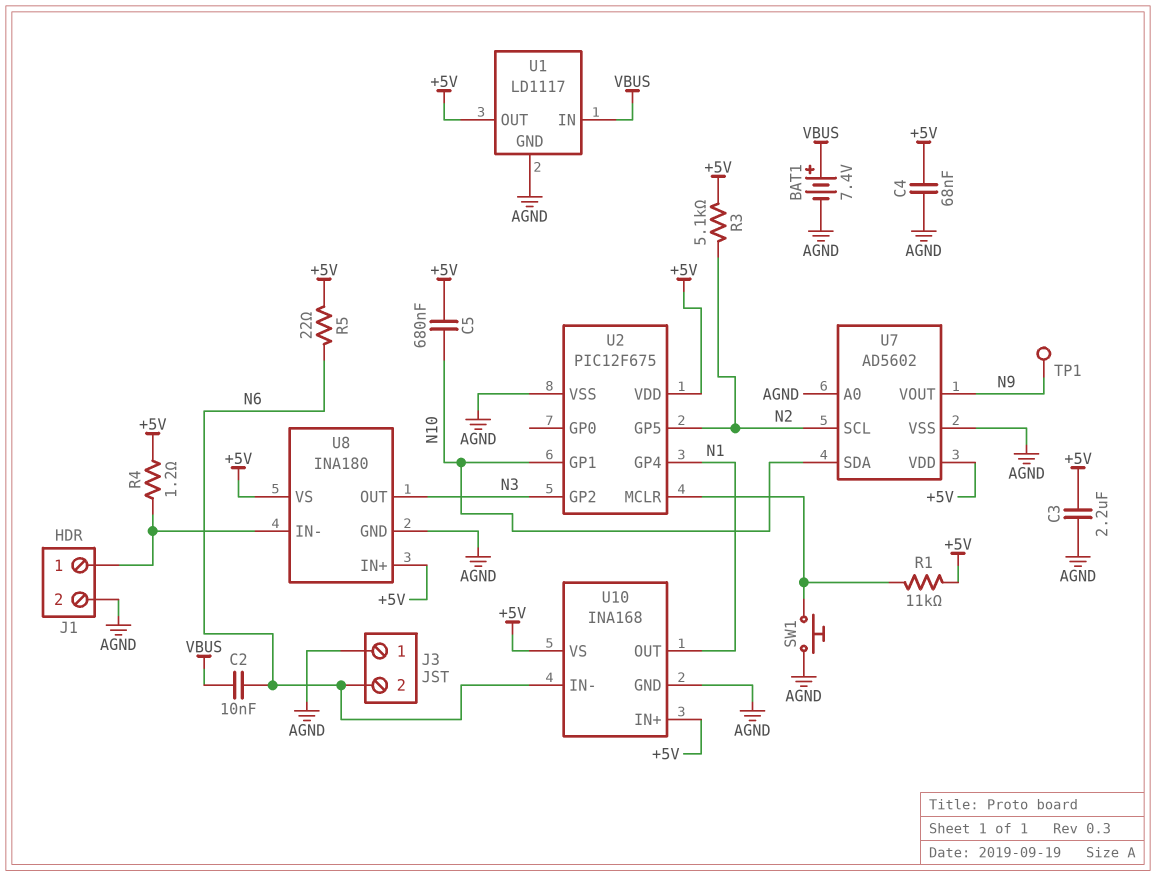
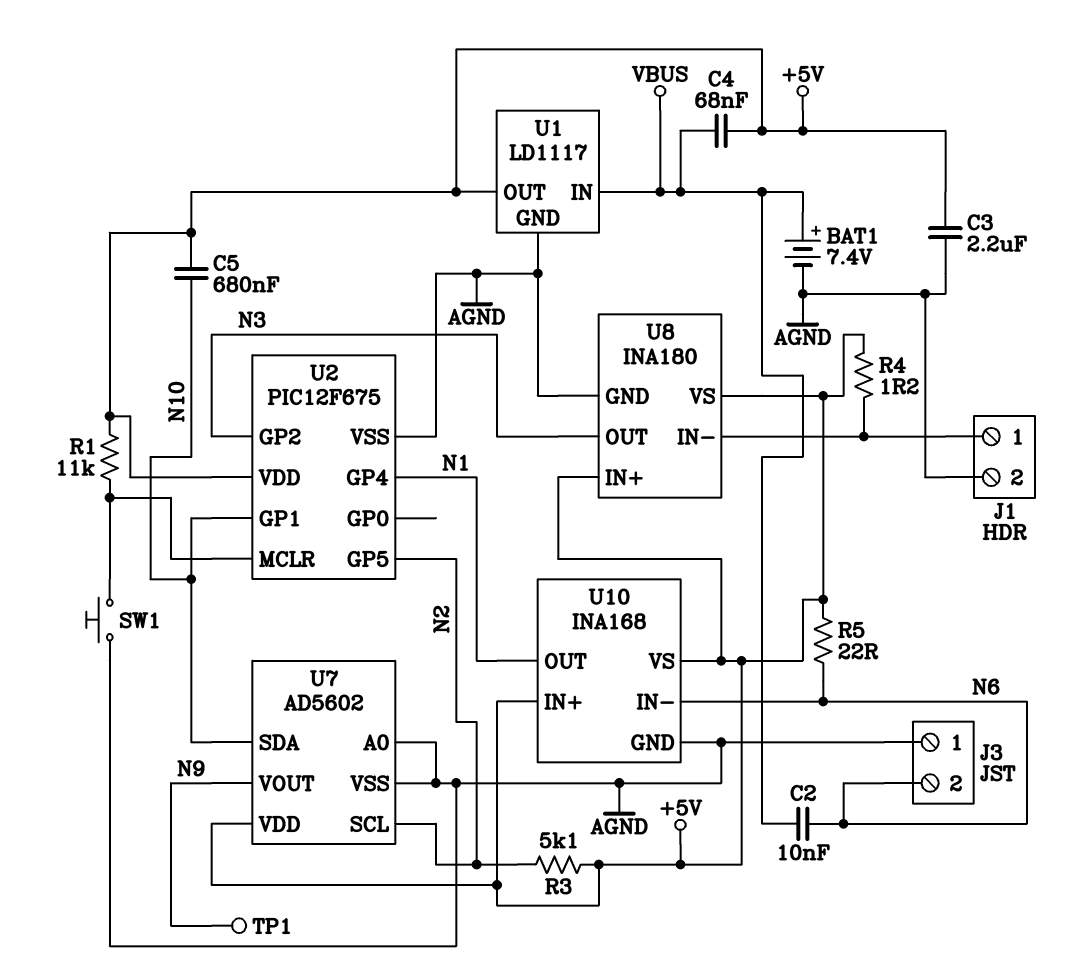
C4: 68nF (+5V, AGND) -> 68nF (+5V, VBUS)

